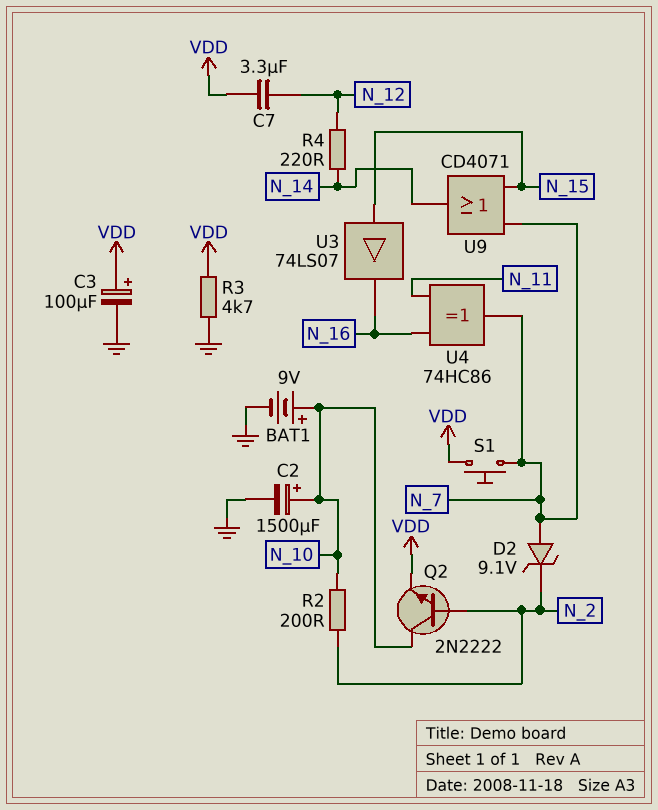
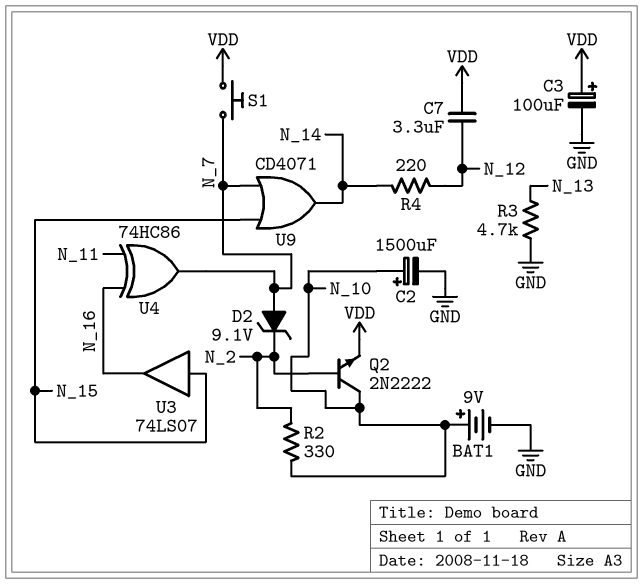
R2: 200 (N_2, N_10) -> 330 (N_2, N_10)
R3: 4.7k (GND, VDD) -> 4.7k (GND, N_13)

